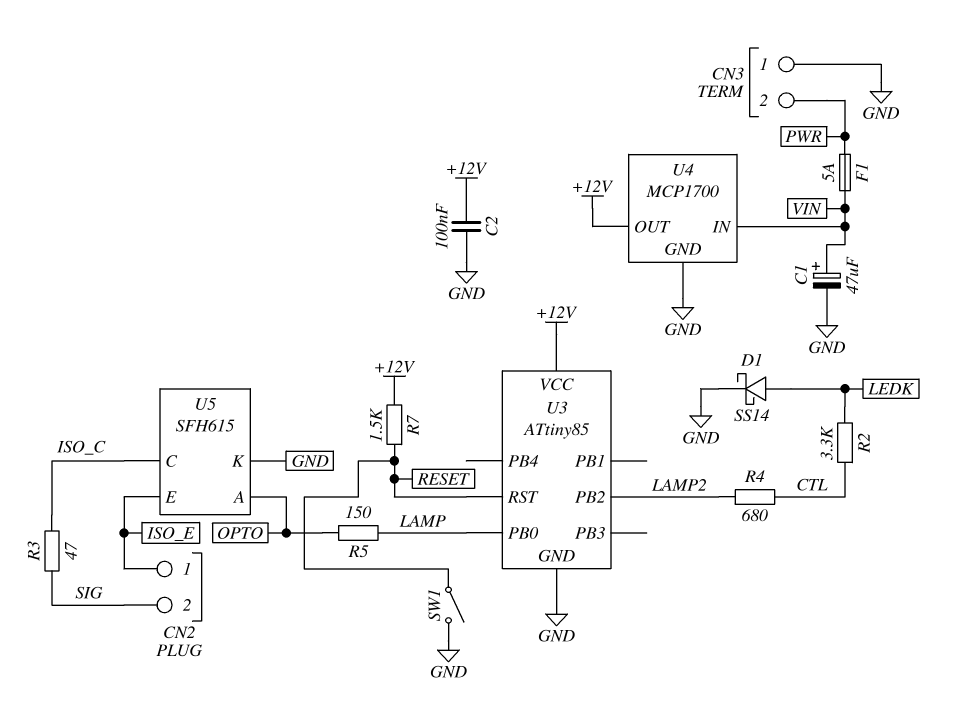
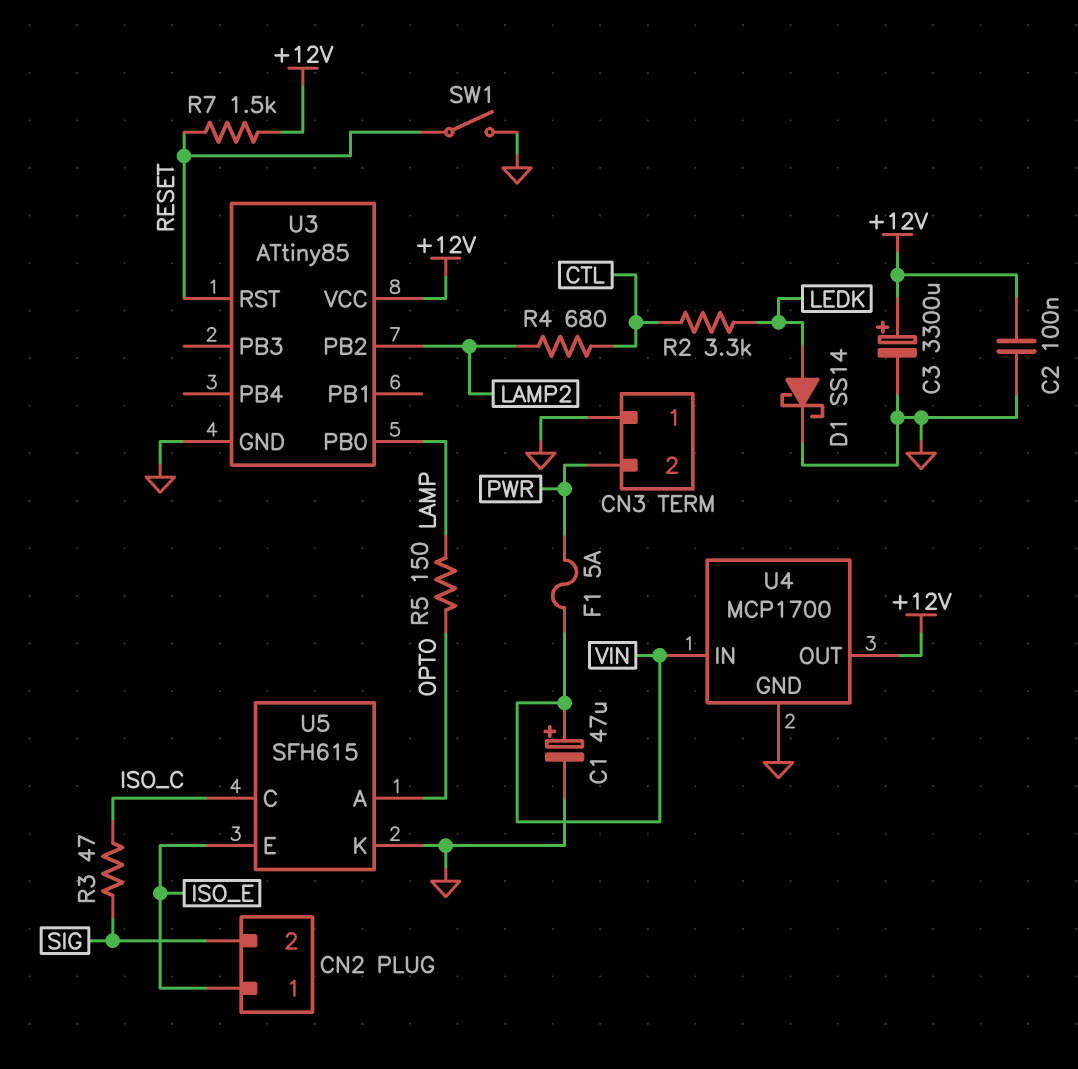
C3: none -> 3300uF (plus +12V, minus GND)

